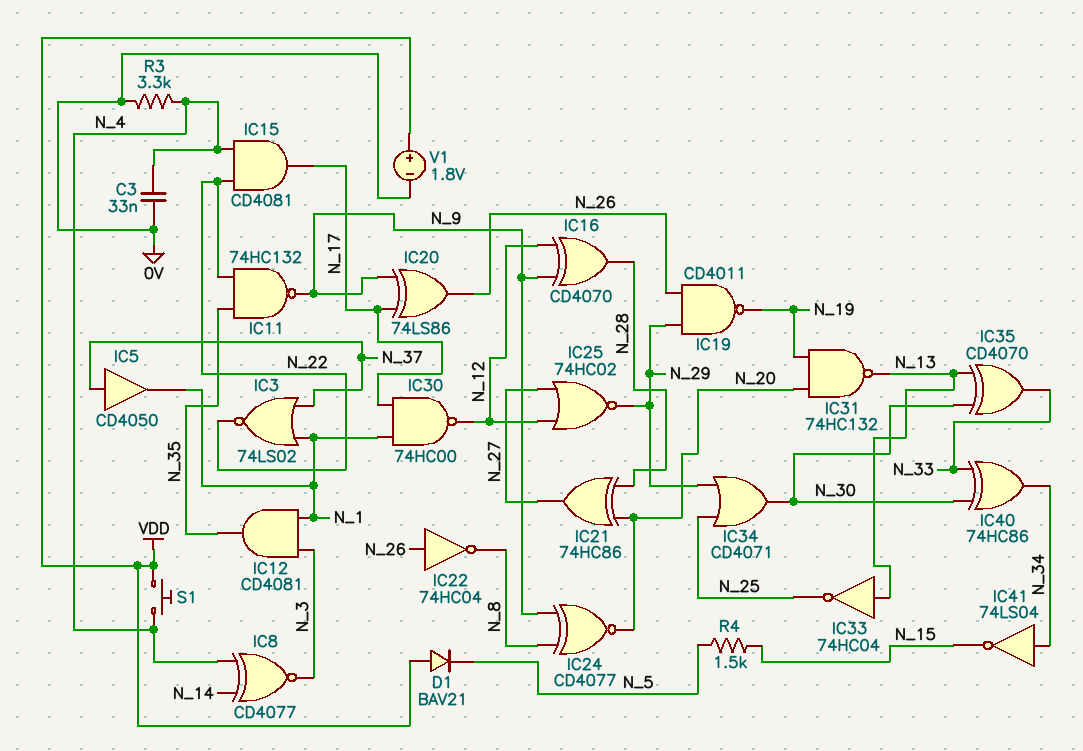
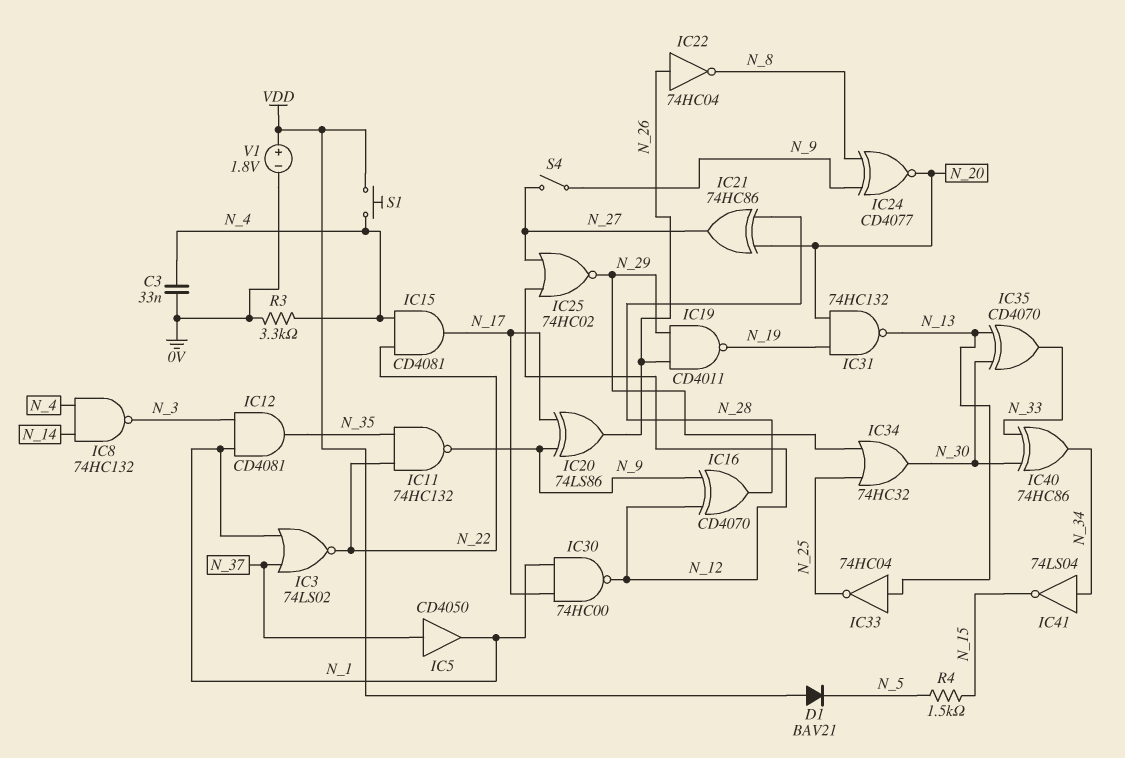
IC8: XNOR CD4077 (in N_4, in N_14, out N_3) -> NAND 74HC132 (in N_4, in N_14, out N_3)
IC34: OR CD4071 (in N_25, in N_29, out N_30) -> OR 74HC32 (in N_25, in N_29, out N_30)
S4: none -> switch (N_9, N_27)

